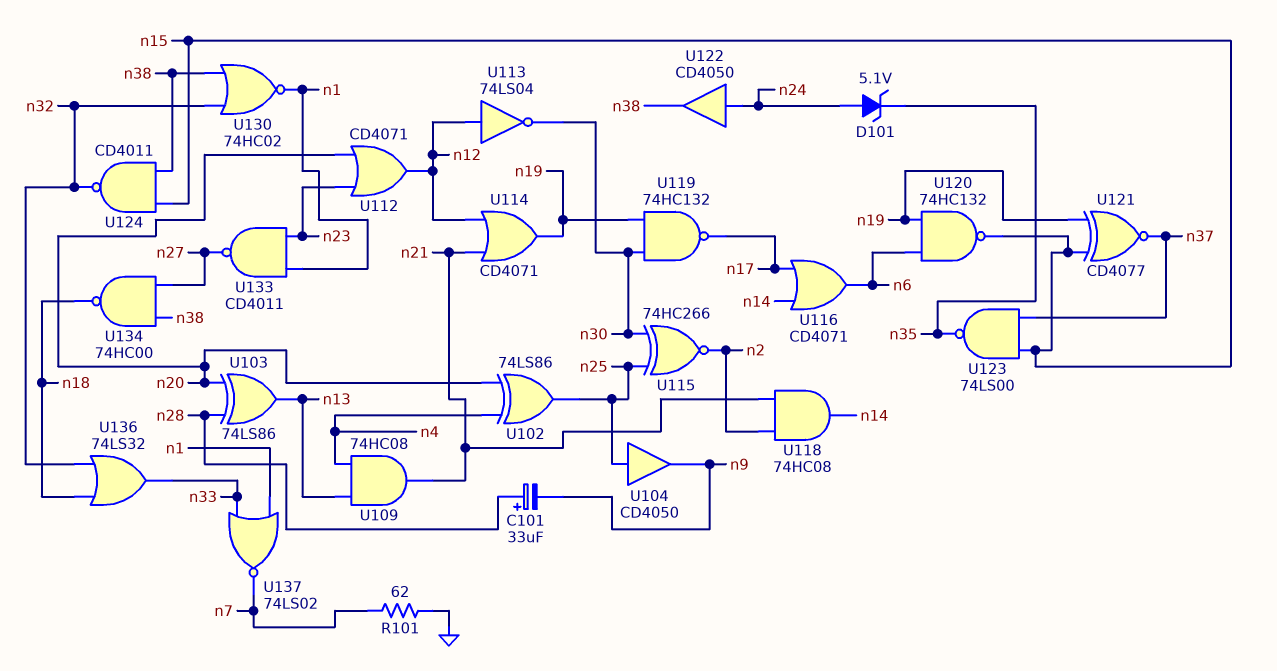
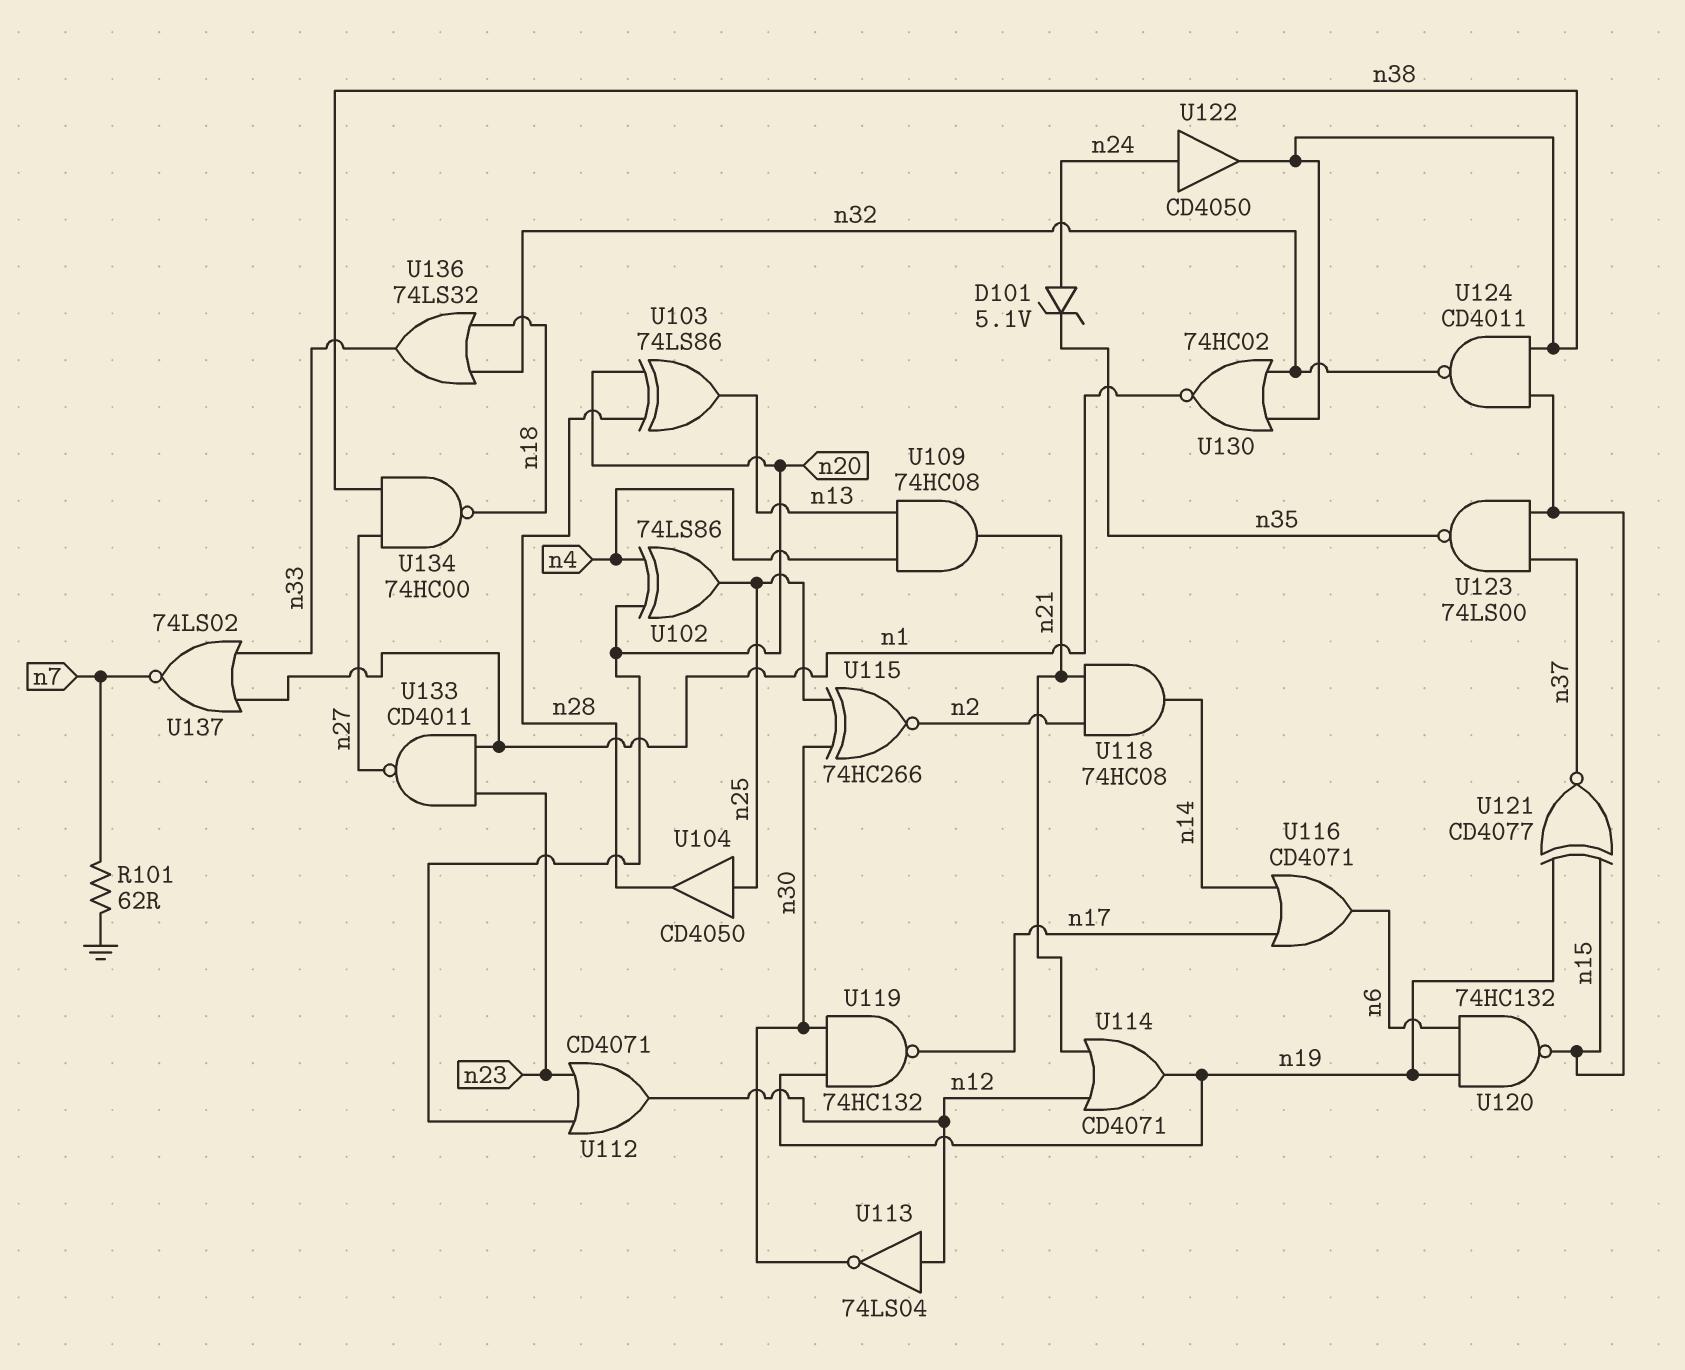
C101: 33uF (plus n28, minus n9) -> none
U104: buffer CD4050 (in n25, out n9) -> buffer CD4050 (in n25, out n28)

